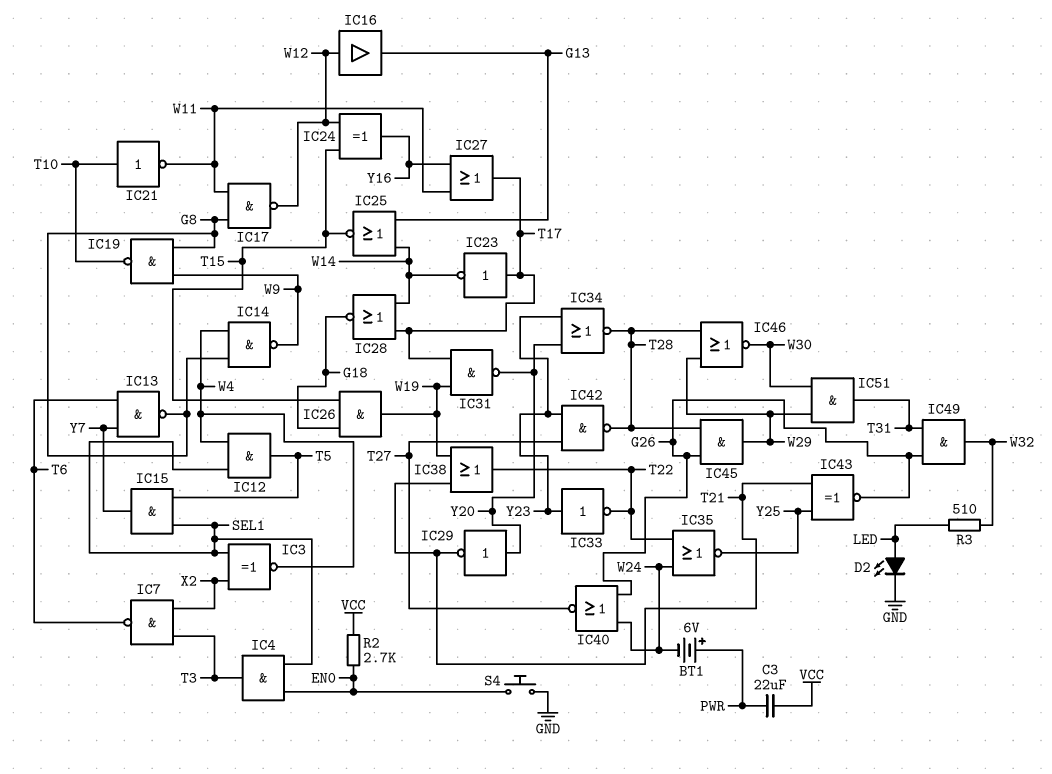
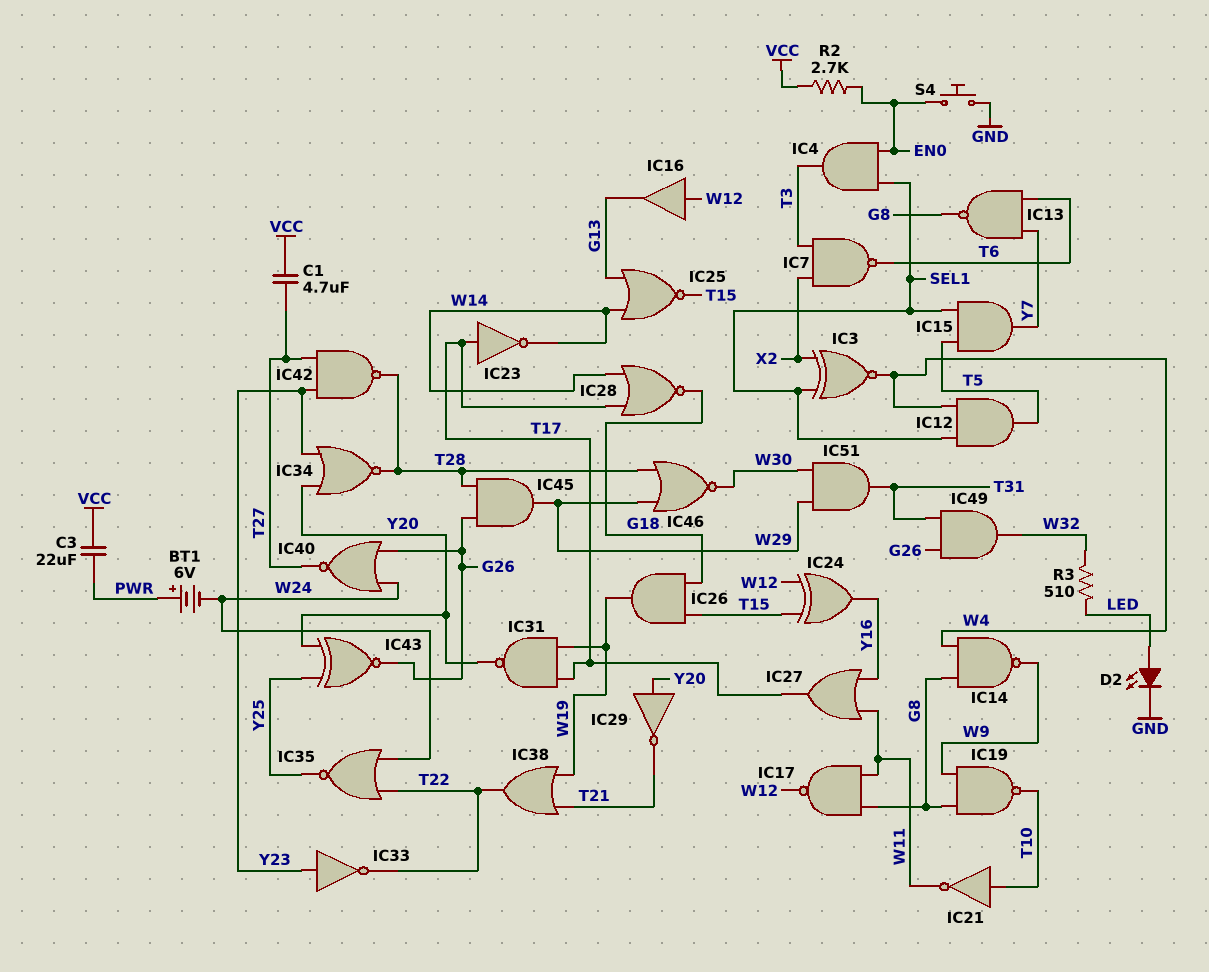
C1: none -> 4.7uF (T27, VCC)
IC43: XNOR (in T21, in Y25, out G26) -> XNOR (in Y20, in Y25, out G26)

